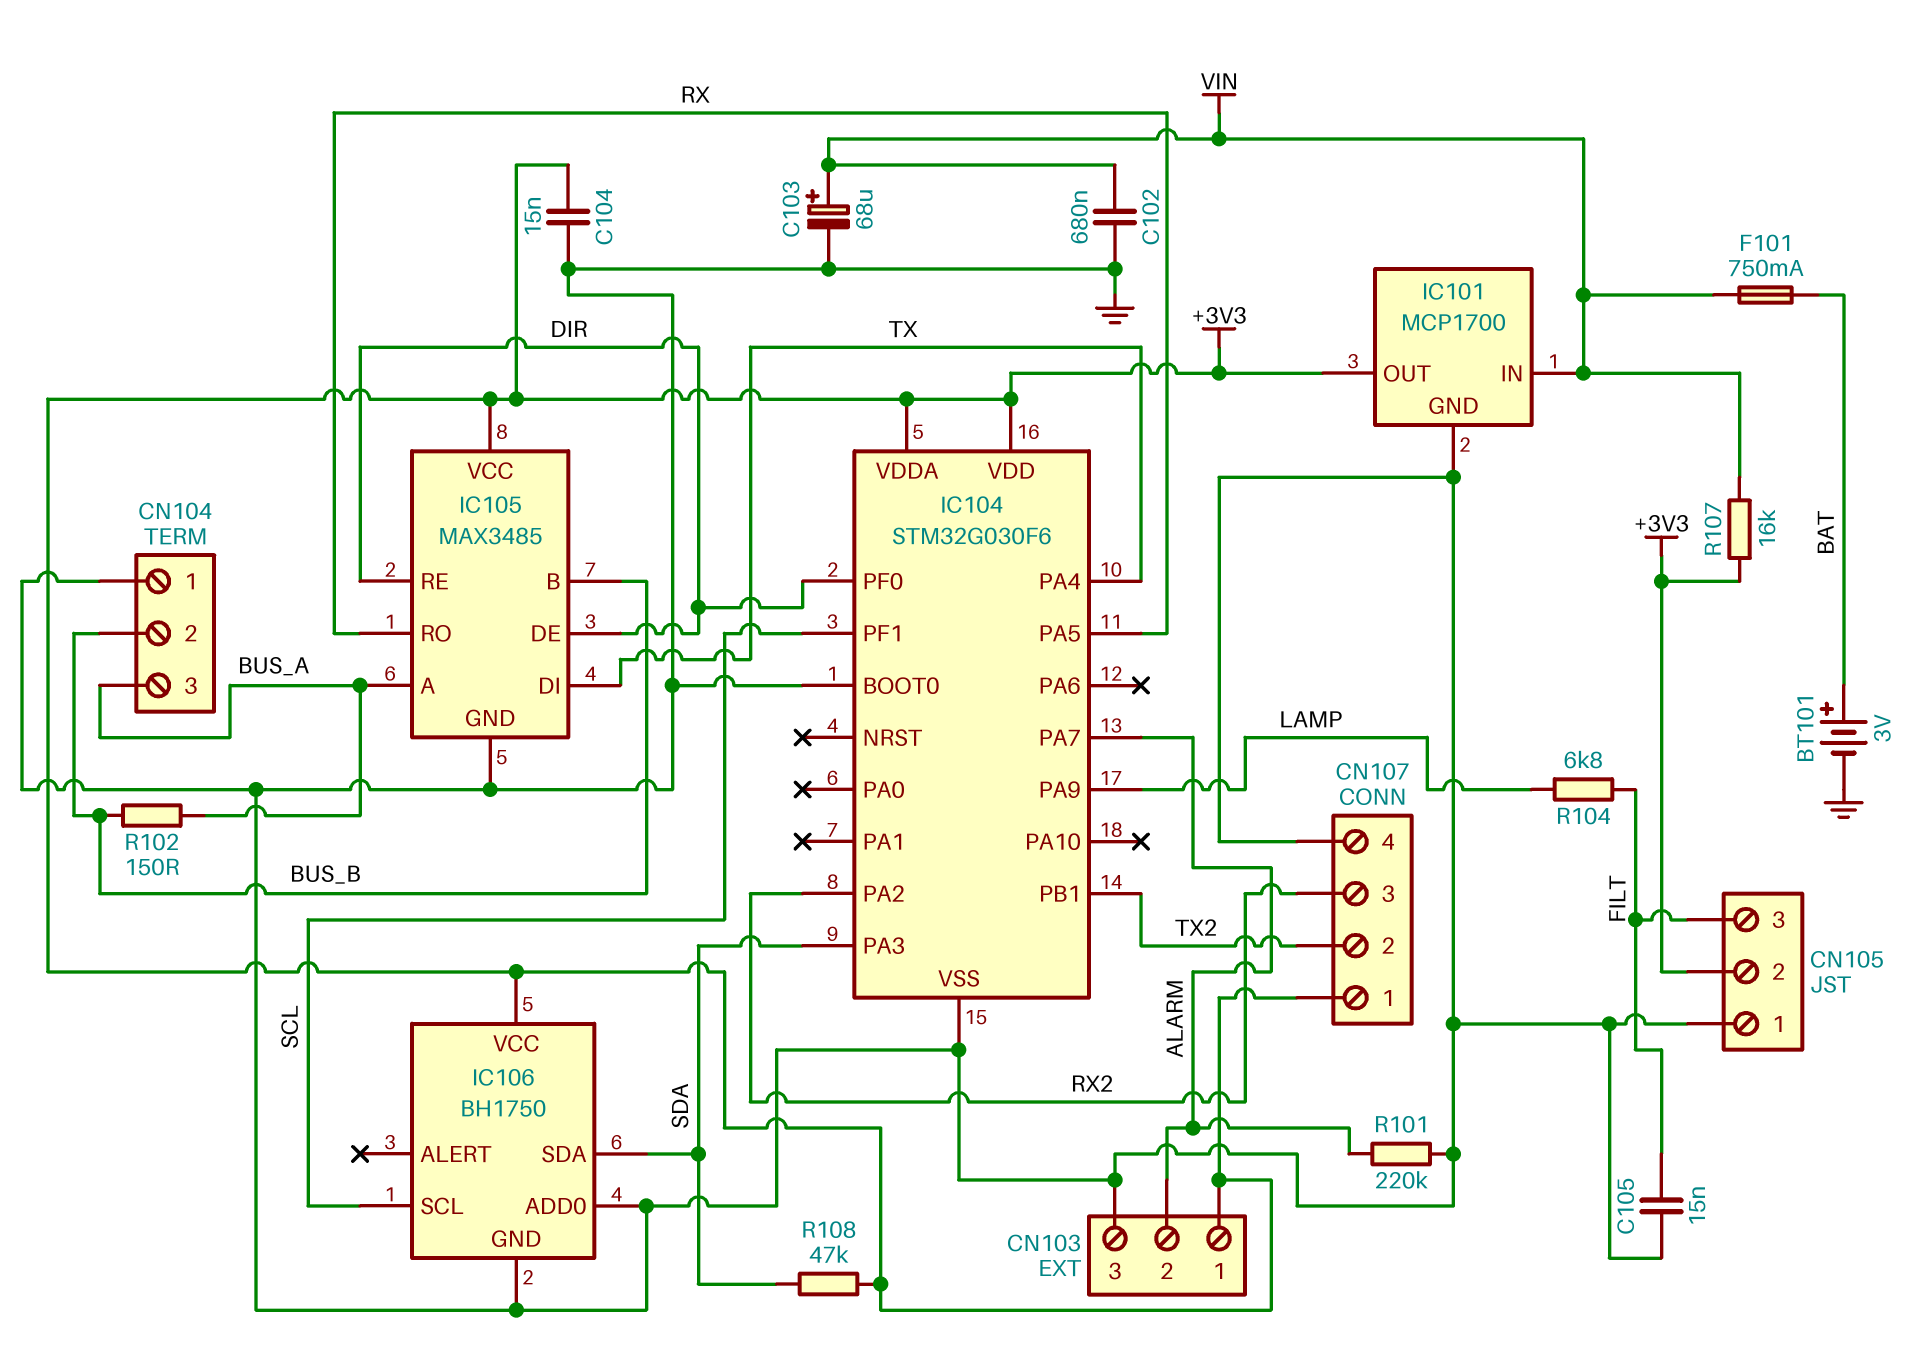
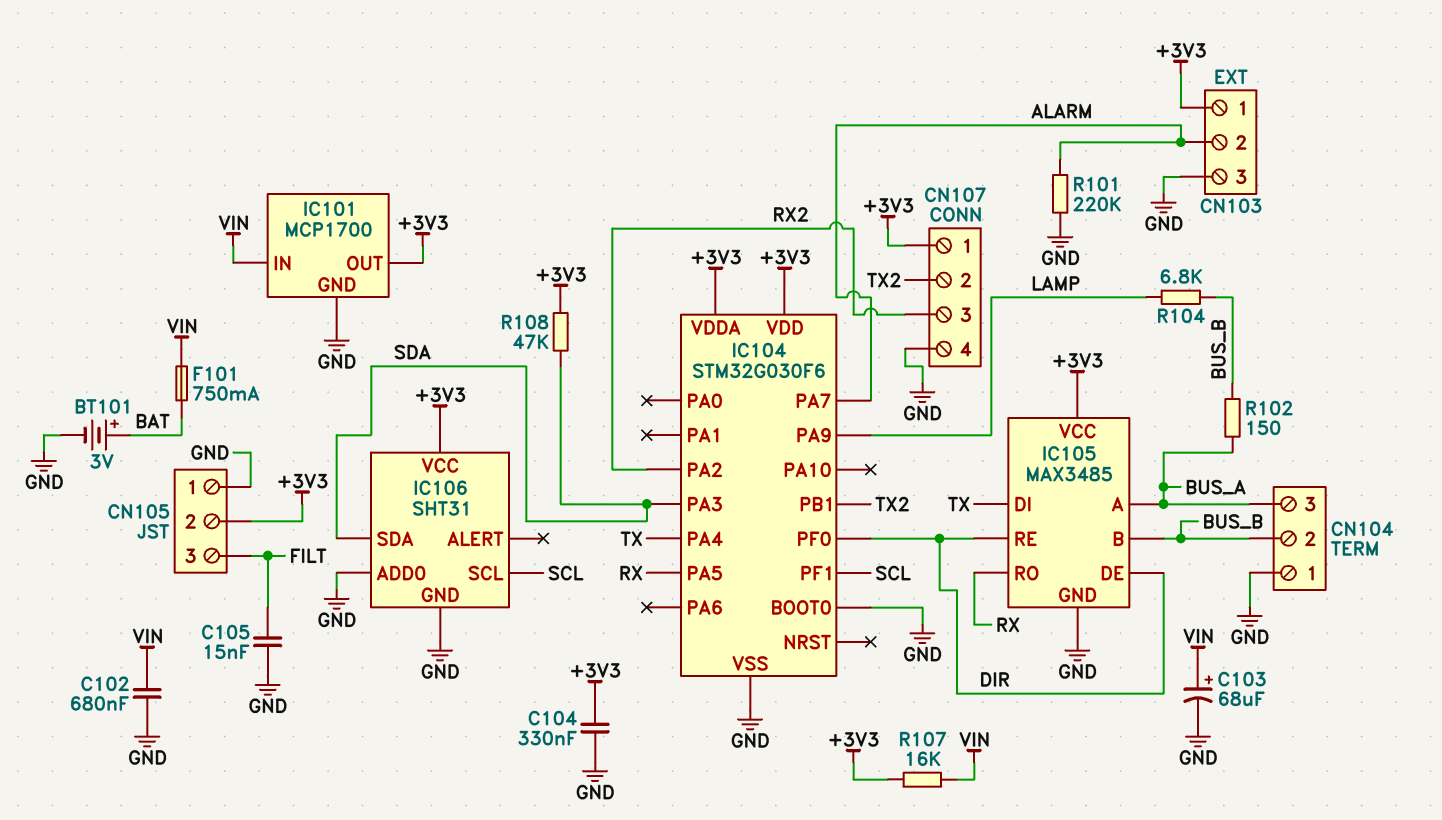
C104: 15nF (+3V3, GND) -> 330nF (+3V3, GND)
IC106: BH1750 -> SHT31
R104: 6.8k (FILT, LAMP) -> 6.8k (BUS_B, LAMP)

